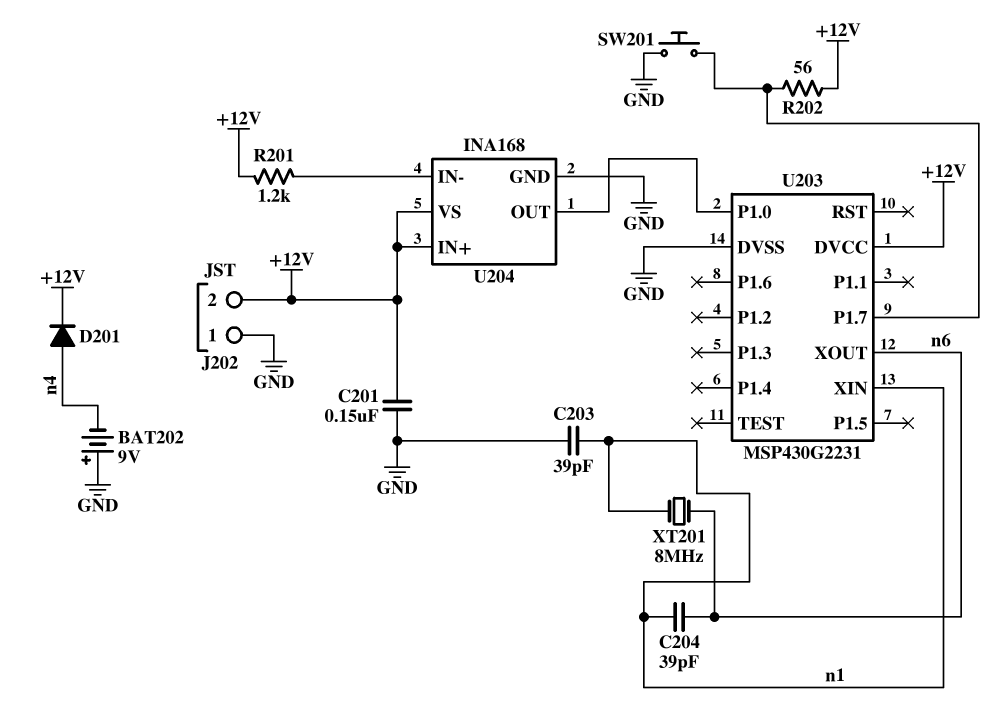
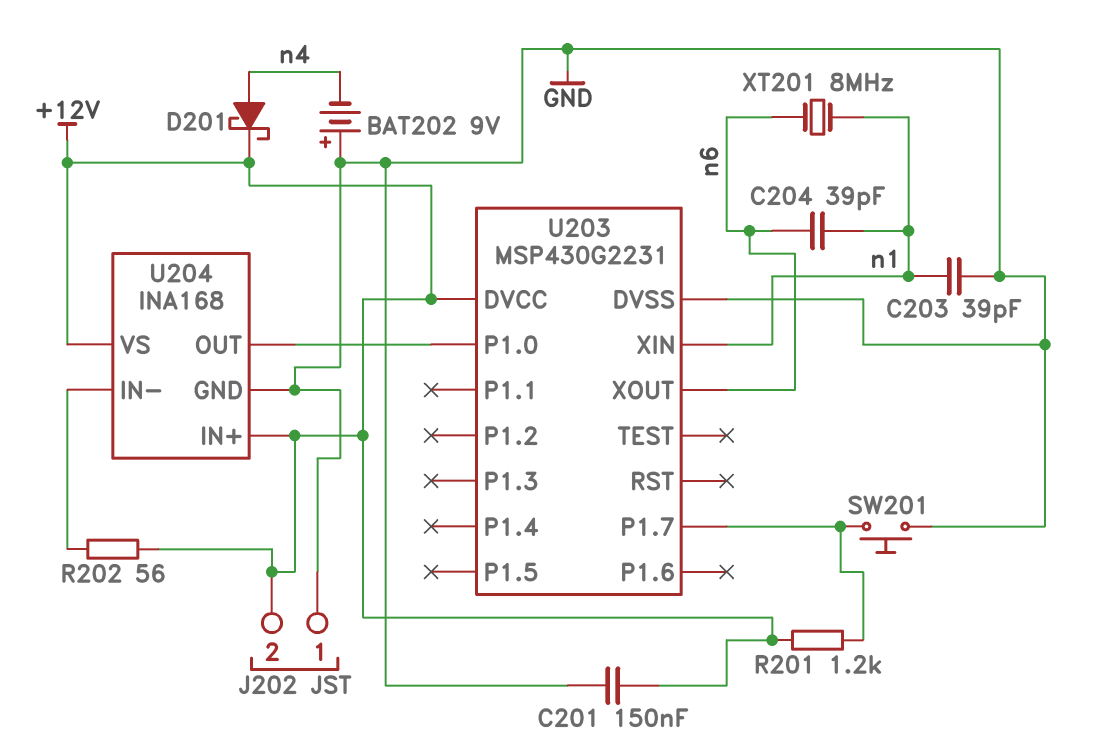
D201: diode (A n4, K +12V) -> schottky (A n4, K +12V)
R201: 1.2k (+12V, U204/IN-) -> 1.2k (+12V, U203/P1.7)
R202: 56 (+12V, U203/P1.7) -> 56 (+12V, U204/IN-)

